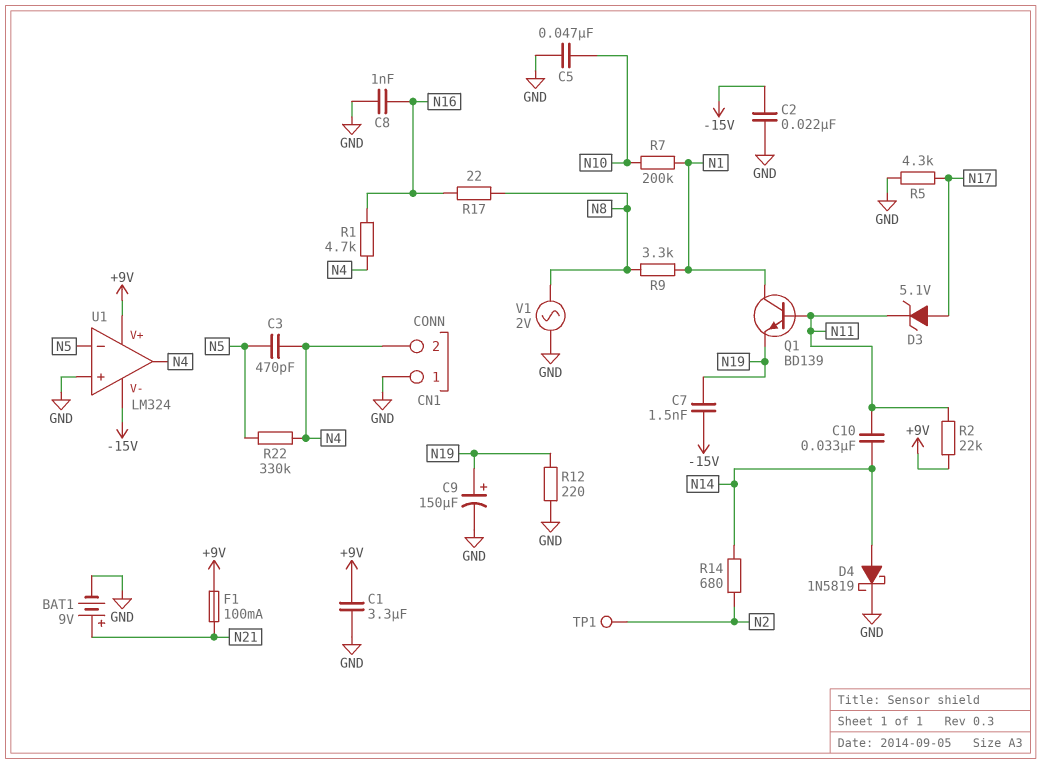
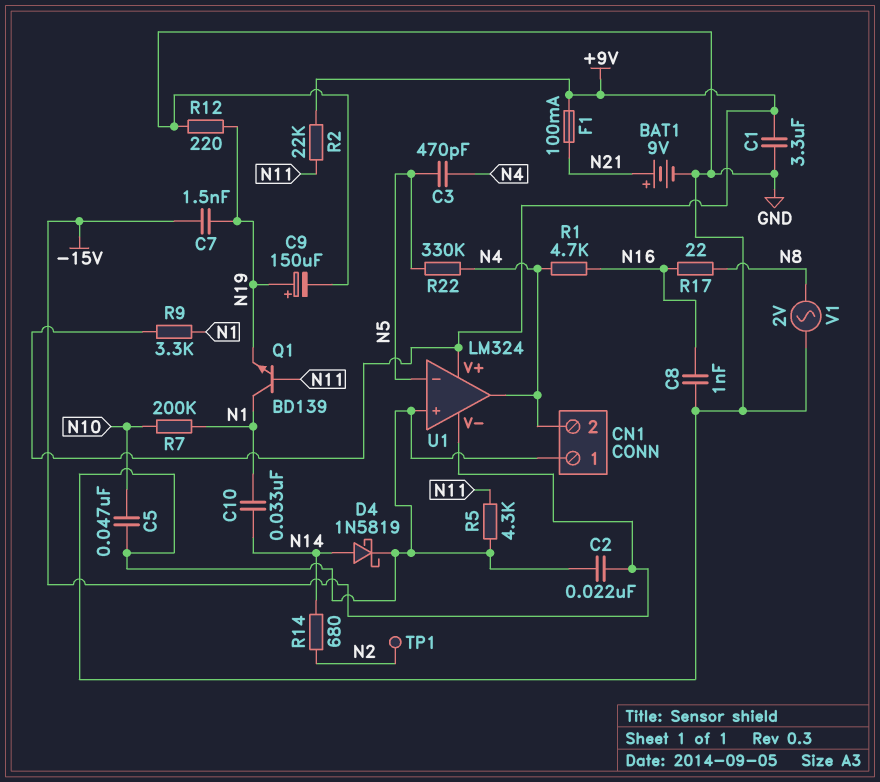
C10: 33nF (N11, N14) -> 33nF (N1, N14)
D3: zener 5.1V (A N17, K N11) -> none
R5: 4.3k (GND, N17) -> 4.3k (GND, N11)
R9: 3.3k (N1, N8) -> 3.3k (+9V, N1)

